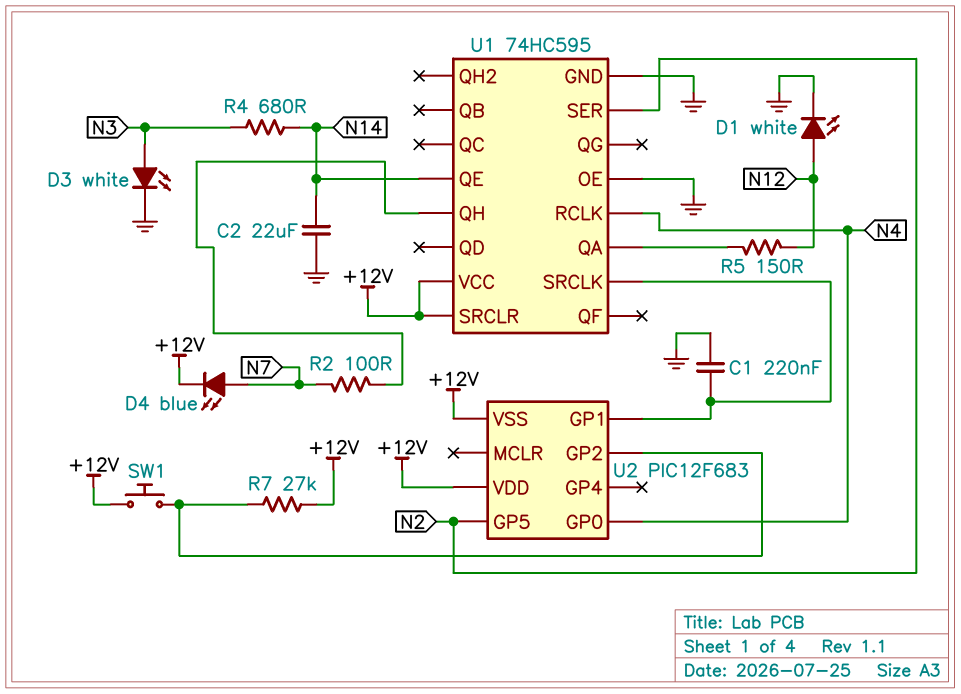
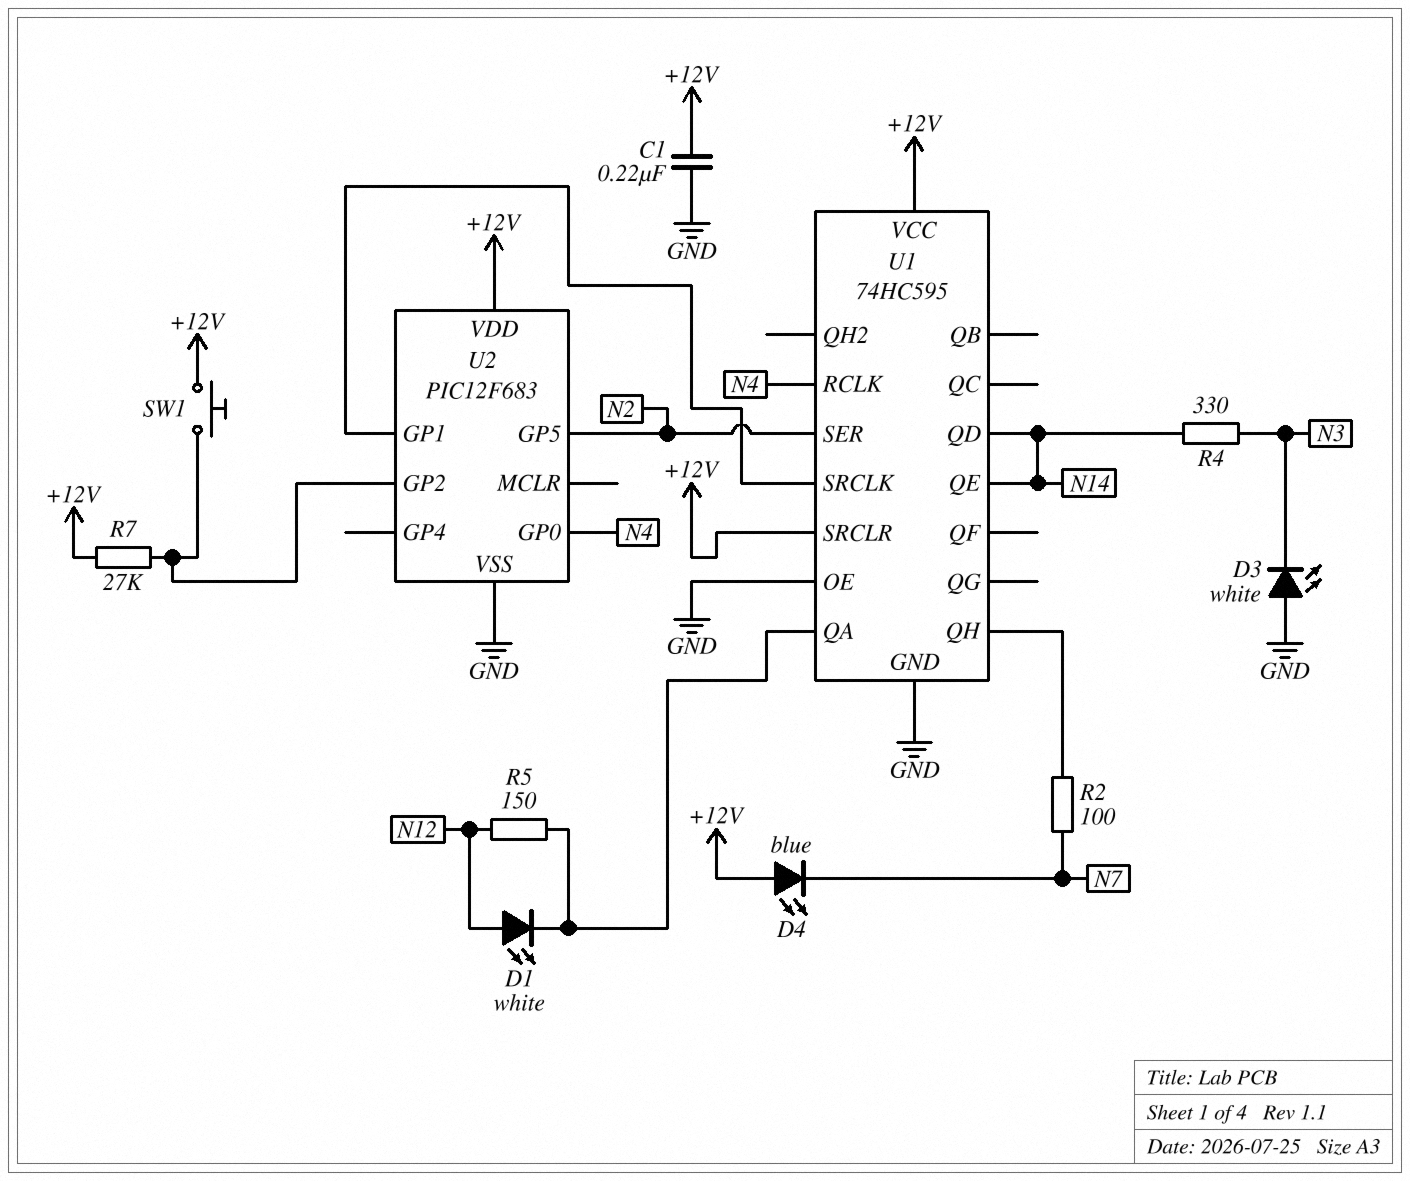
C1: 220nF (GND, U1/SRCLK) -> 220nF (+12V, GND)
C2: 22uF (GND, N14) -> none
D1: LED white (A N12, K GND) -> LED white (A N12, K U1/QA)
D3: LED white (A N3, K GND) -> LED white (A GND, K N3)
D4: LED blue (A N7, K +12V) -> LED blue (A +12V, K N7)
R4: 680 (N3, N14) -> 330 (N3, N14)
U1 pin QD: none -> N14
U2 pin VSS: +12V -> GND

